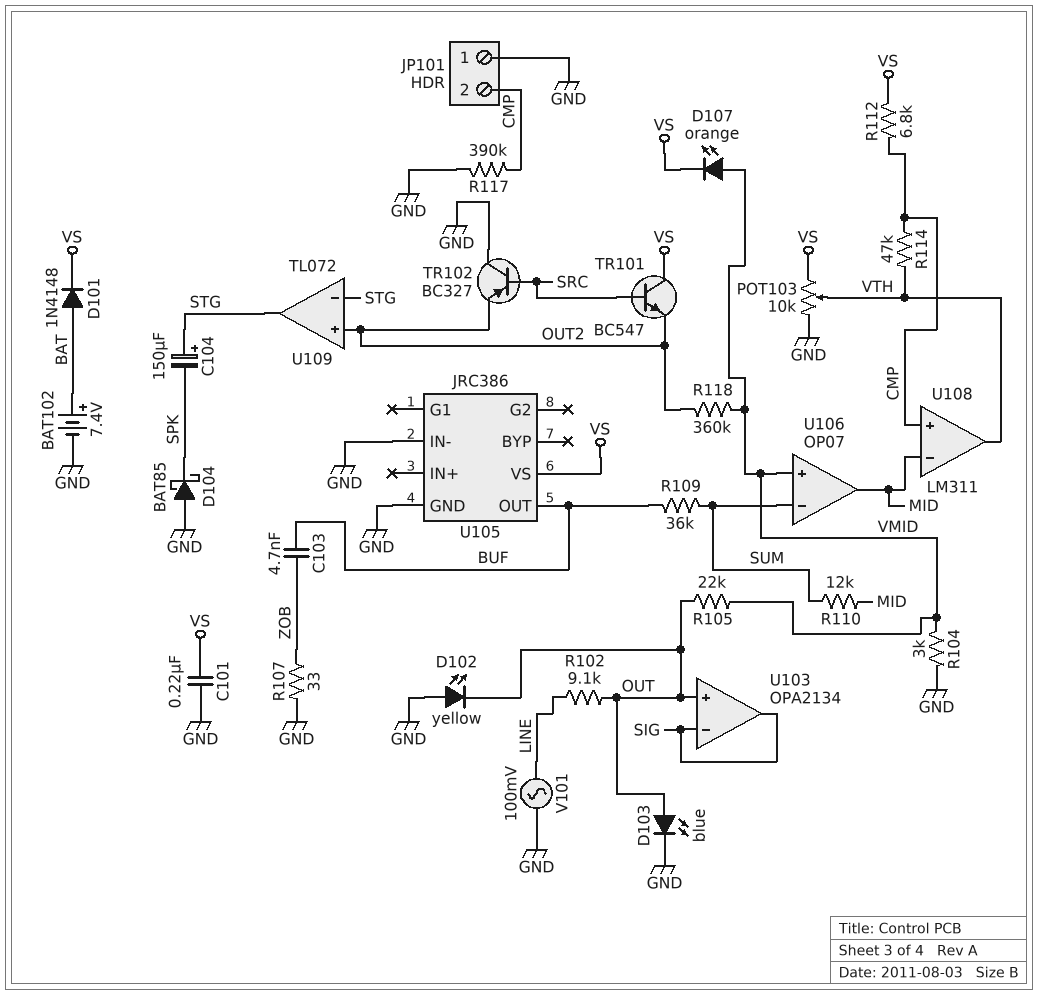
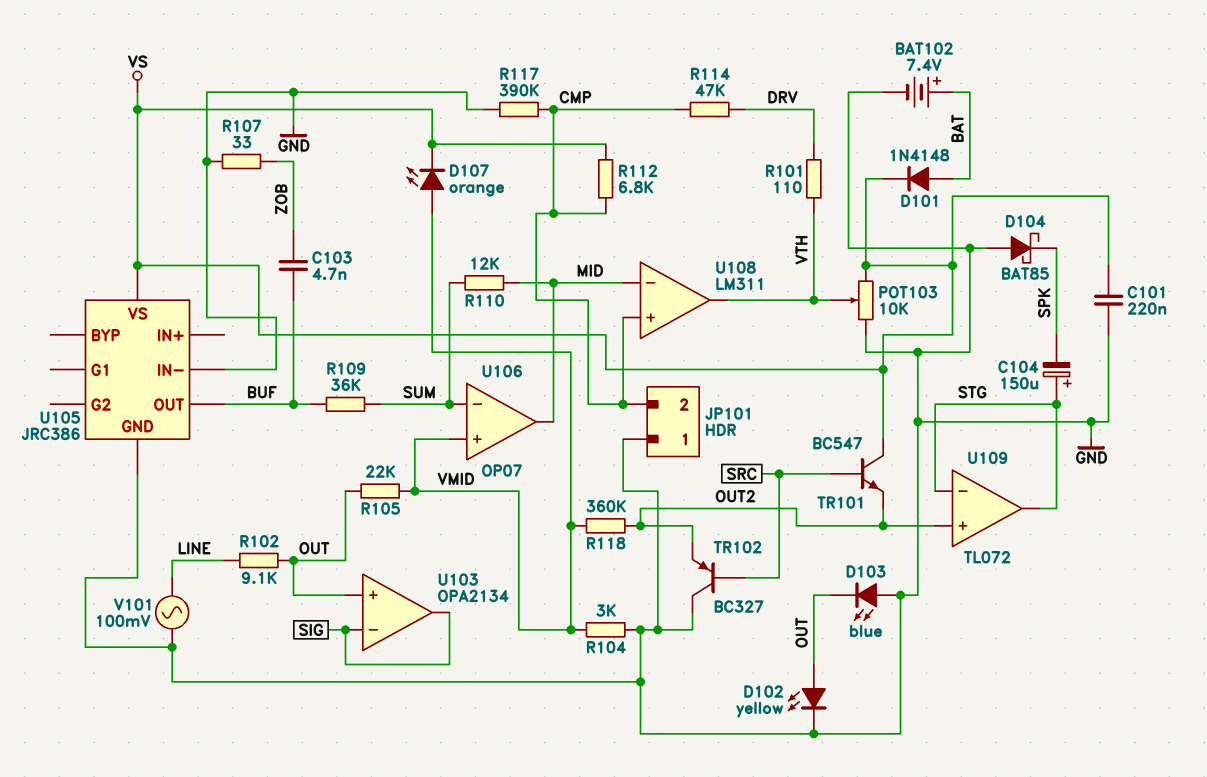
D102: LED yellow (A GND, K OUT) -> LED yellow (A OUT, K GND)
D103: LED blue (A OUT, K GND) -> LED blue (A GND, K OUT)
R101: none -> 110 (DRV, VTH)
R114: 47k (CMP, VTH) -> 47k (CMP, DRV)

